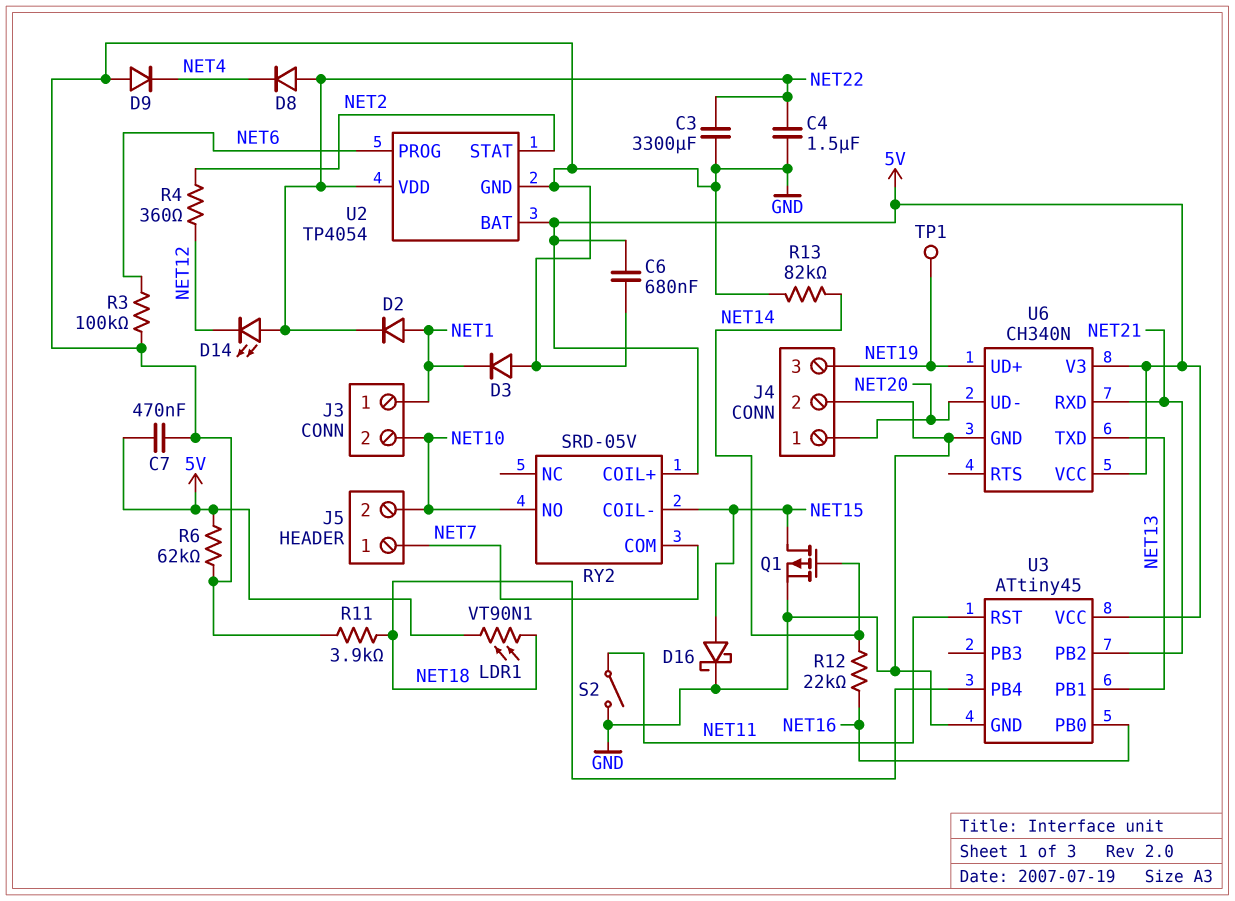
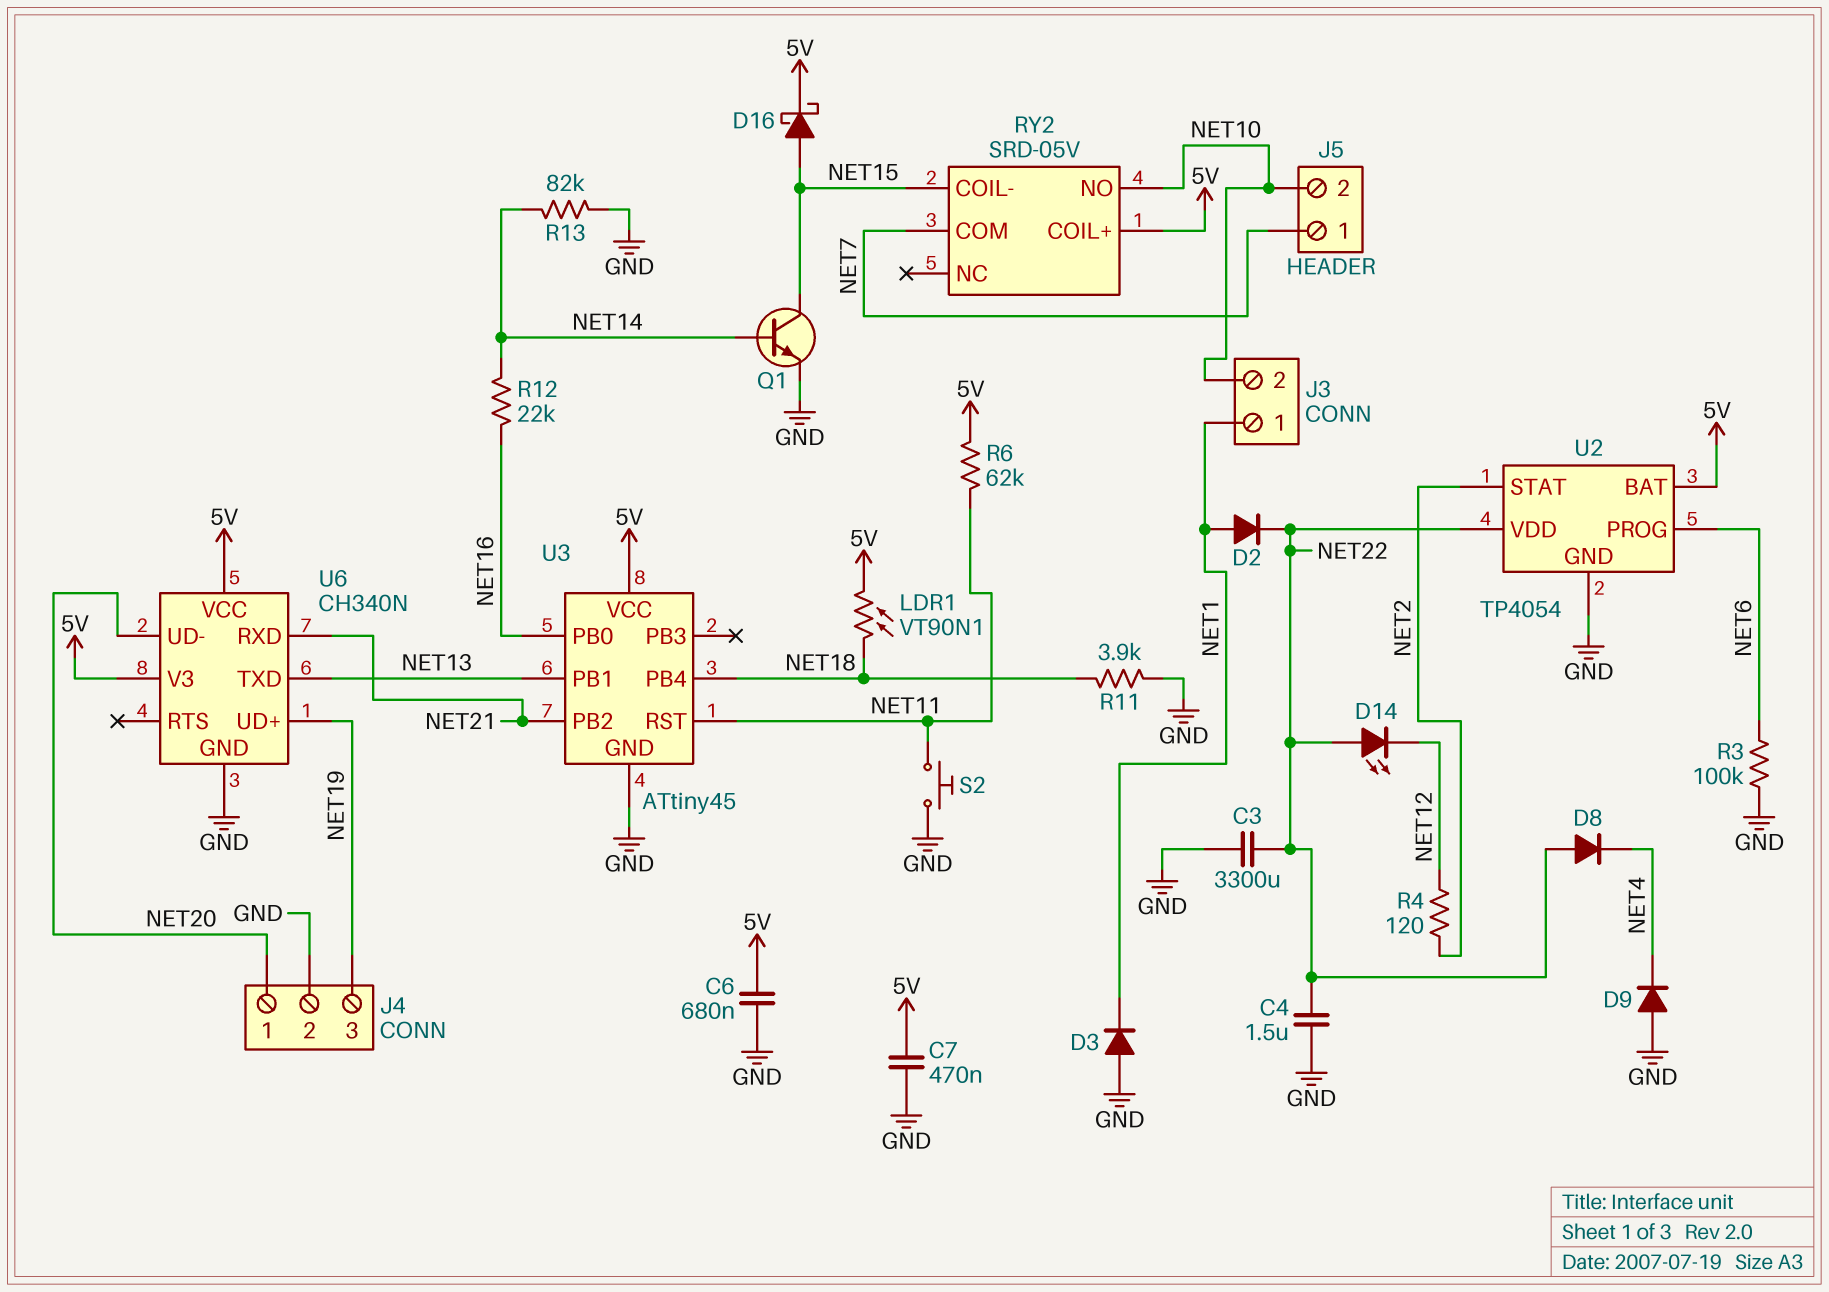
D16: schottky (A NET15, K GND) -> schottky (A NET15, K 5V)
Q1: PMOS (G NET14, D NET15, S GND) -> NPN (B NET14, C NET15, E GND)
R4: 360 (NET2, NET12) -> 120 (NET2, NET12)
R6: 62k (5V, GND) -> 62k (5V, NET11)
S2: switch (GND, NET11) -> button (GND, NET11)
TP1: test point (NET19) -> none

